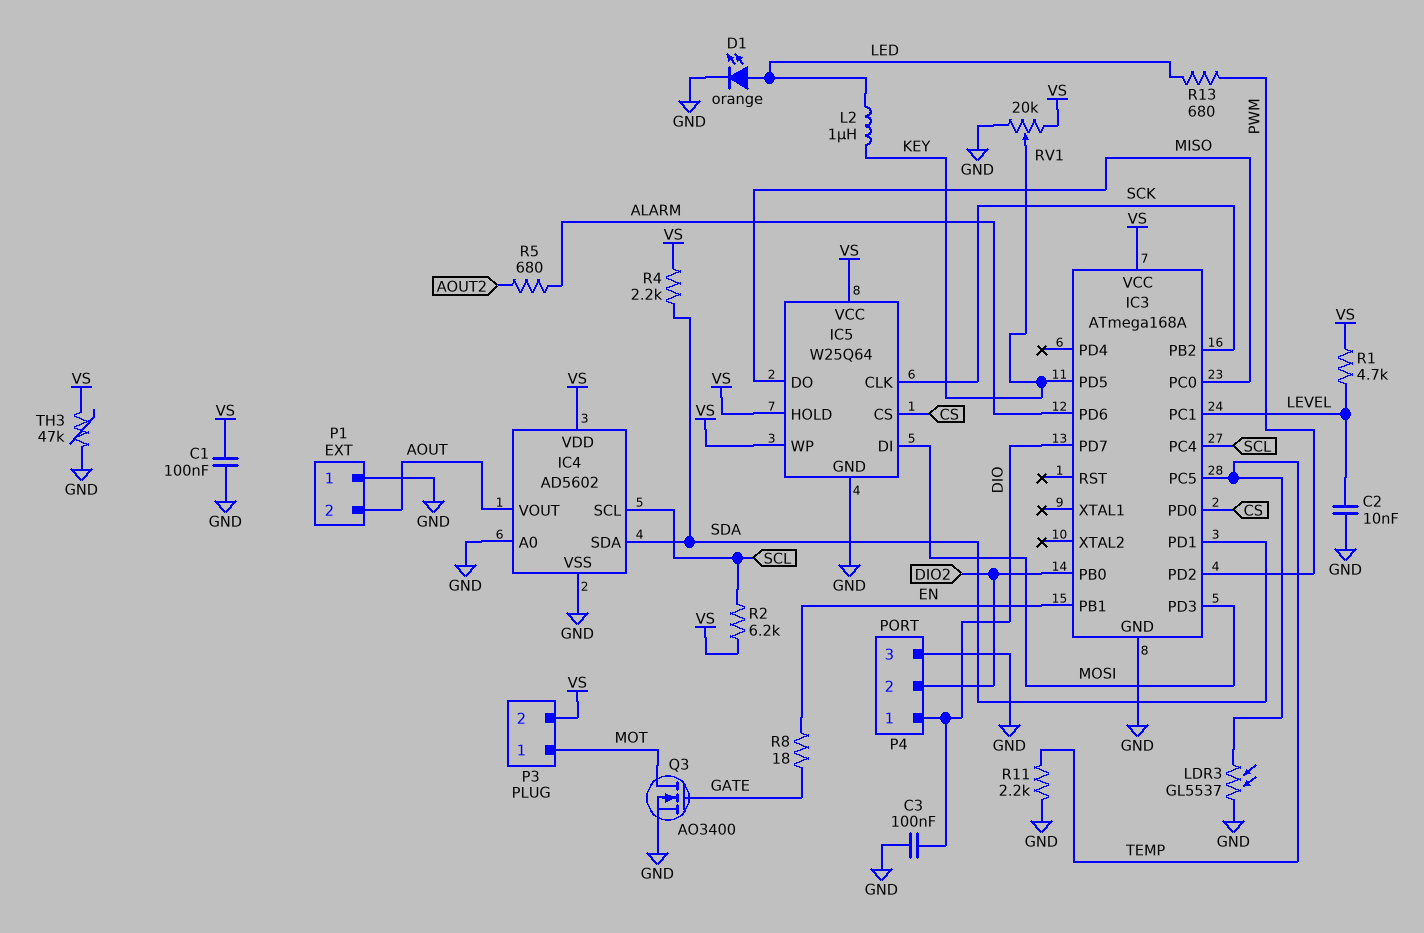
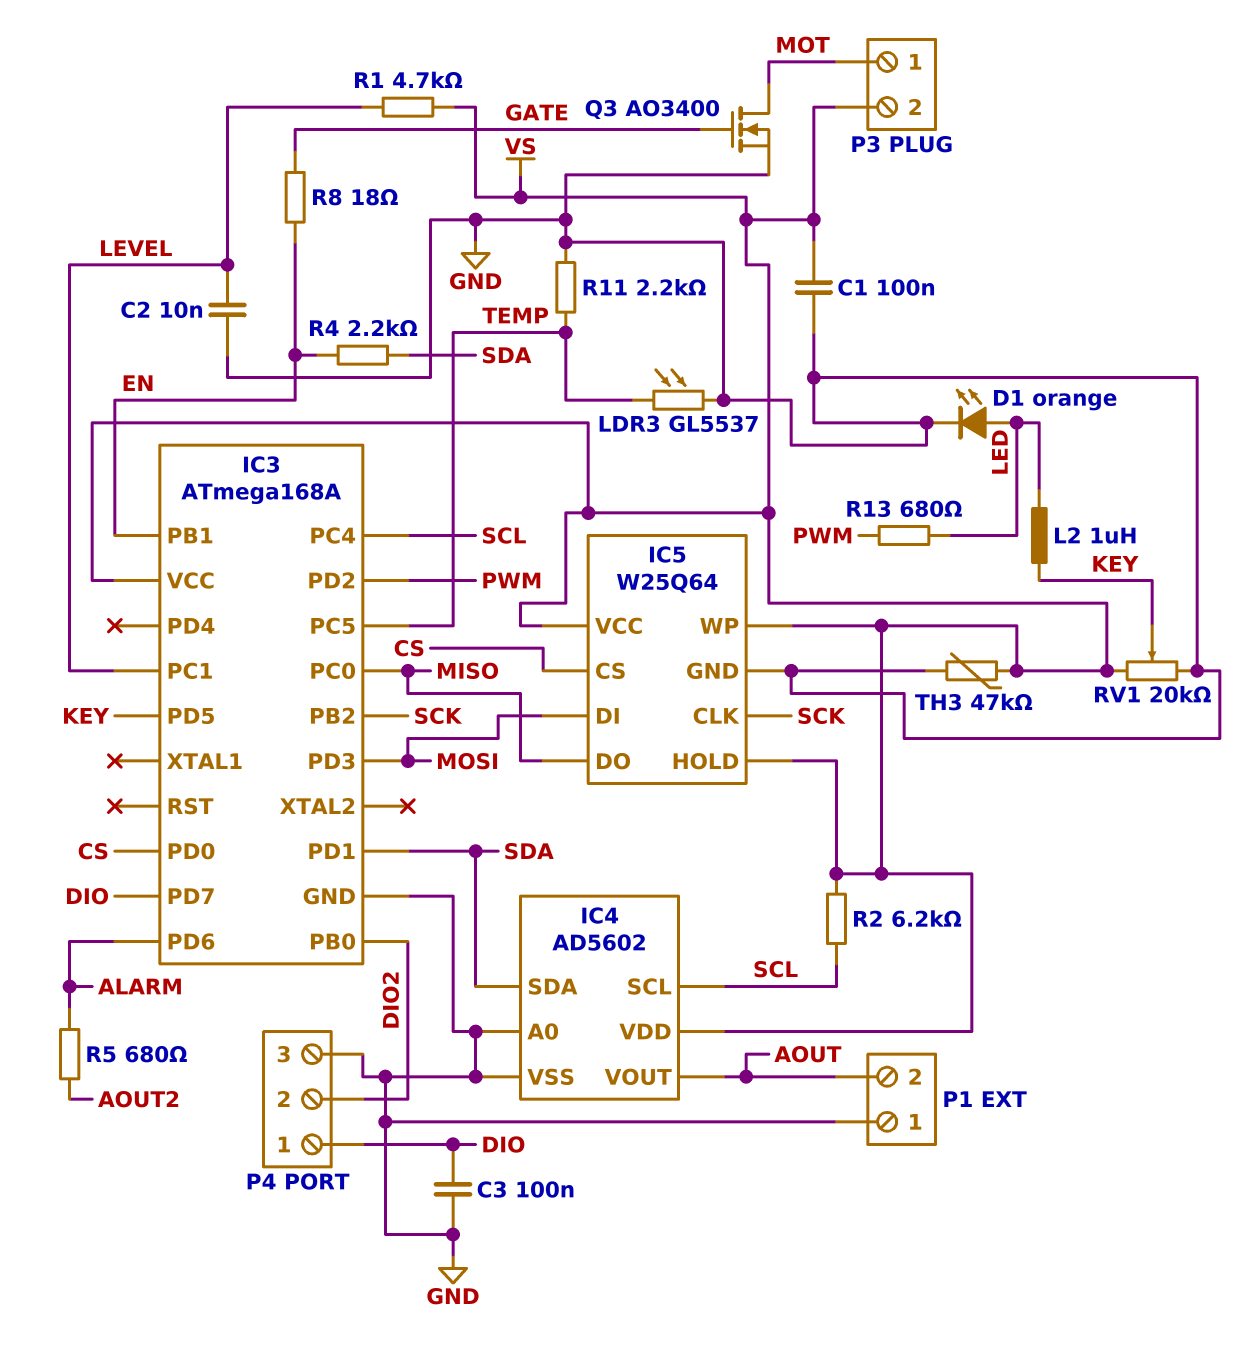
R4: 2.2k (SDA, VS) -> 2.2k (EN, SDA)

